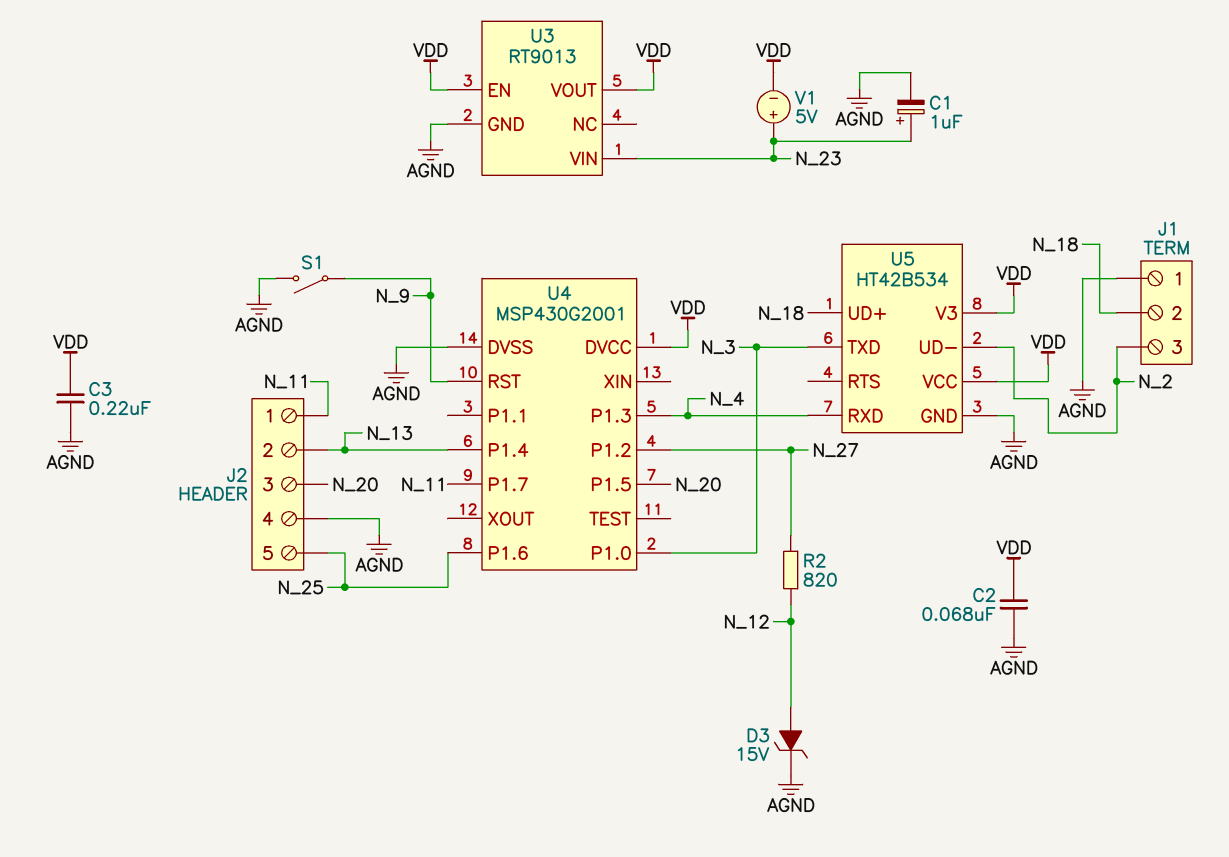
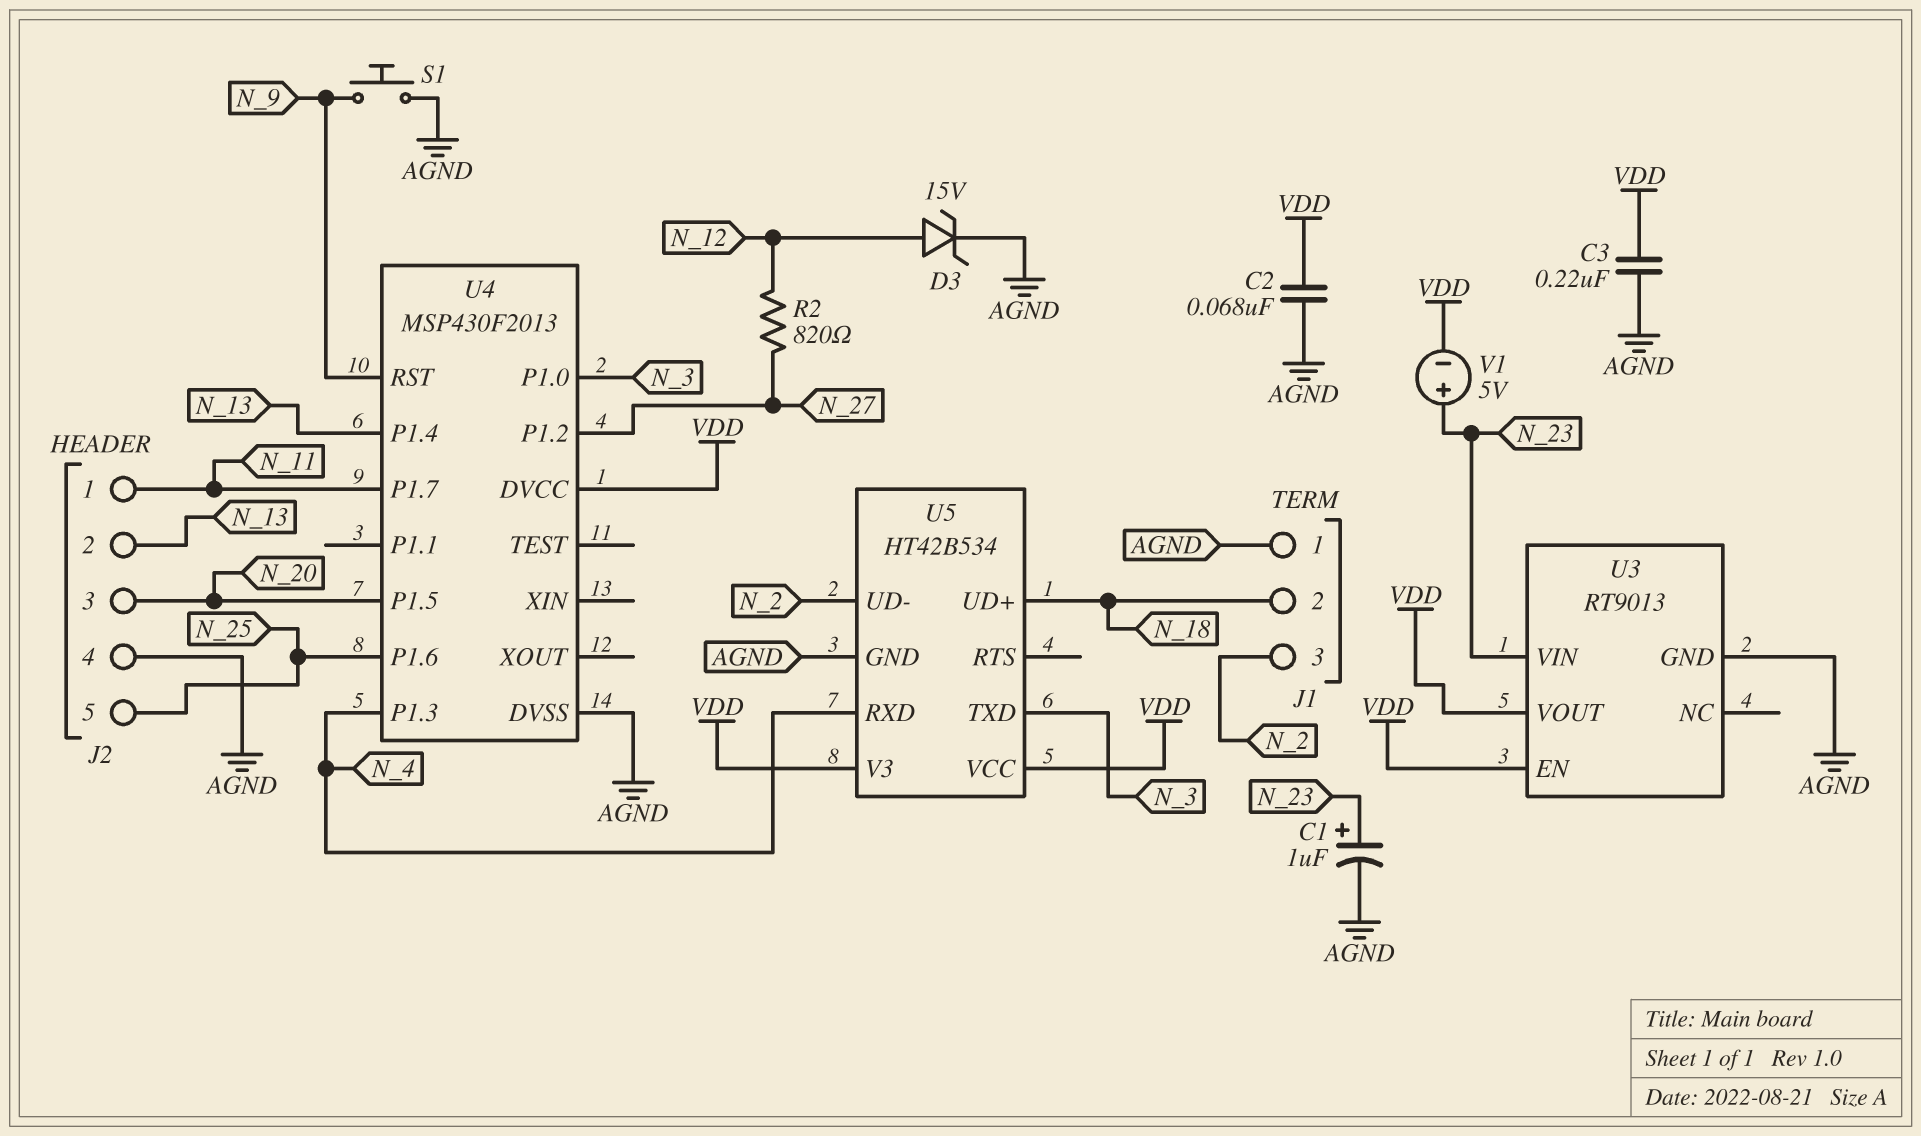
S1: switch (AGND, N_9) -> button (AGND, N_9)
U4: MSP430G2001 -> MSP430F2013

